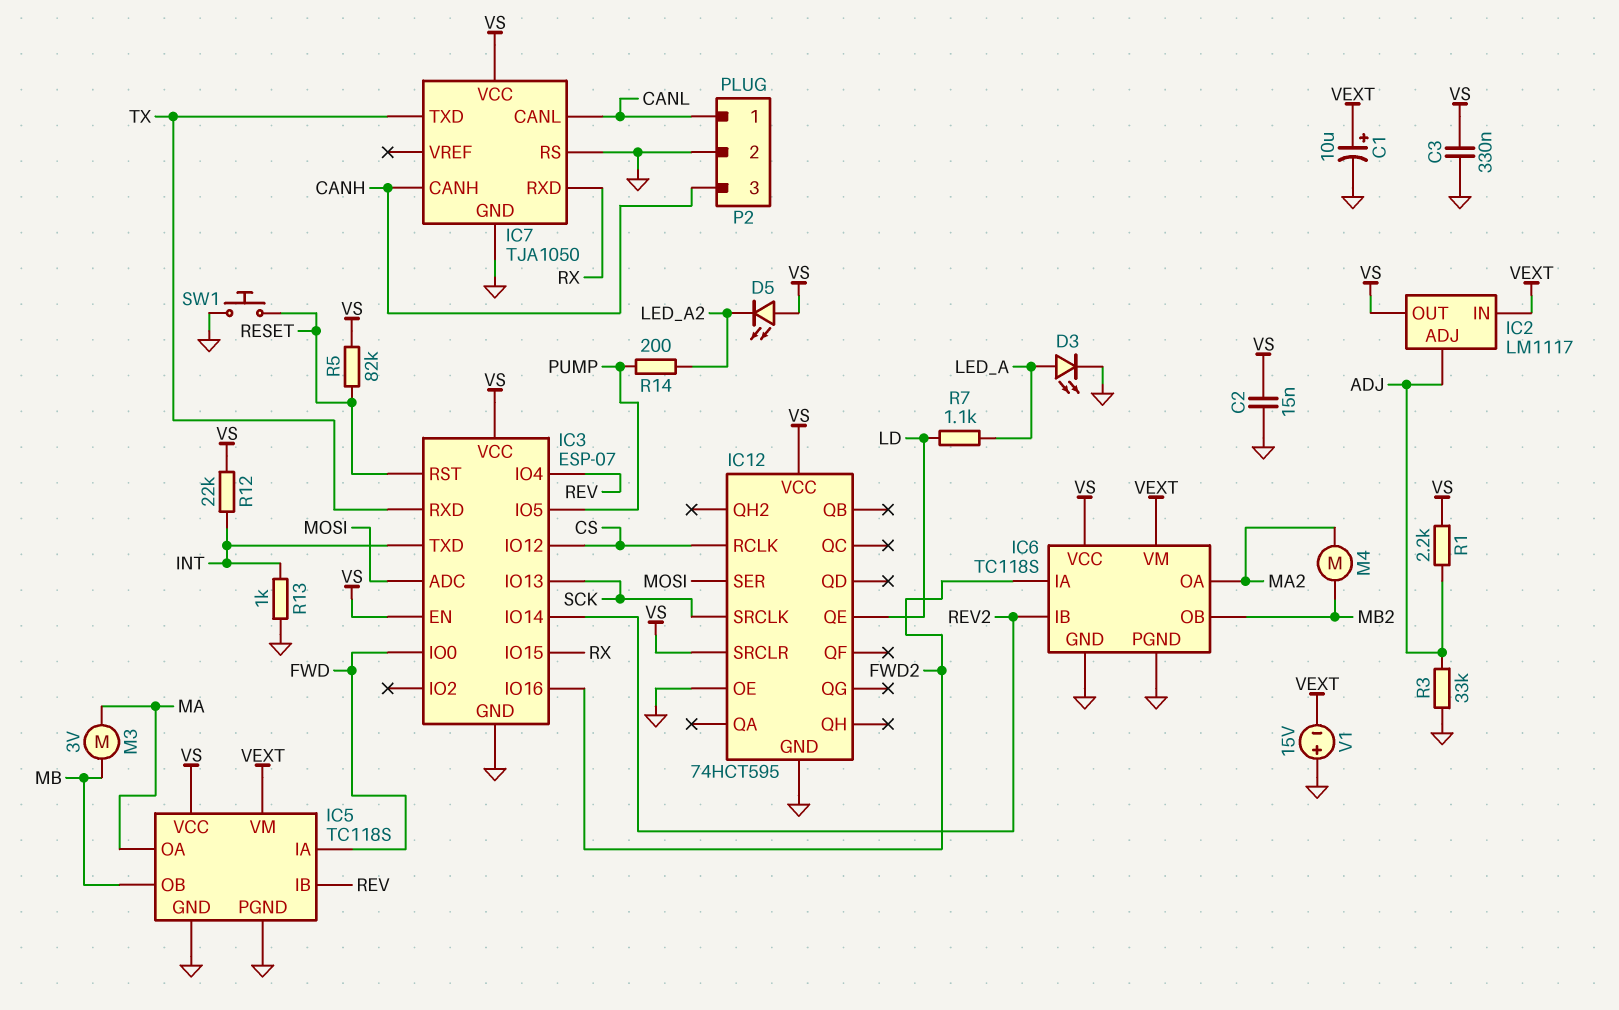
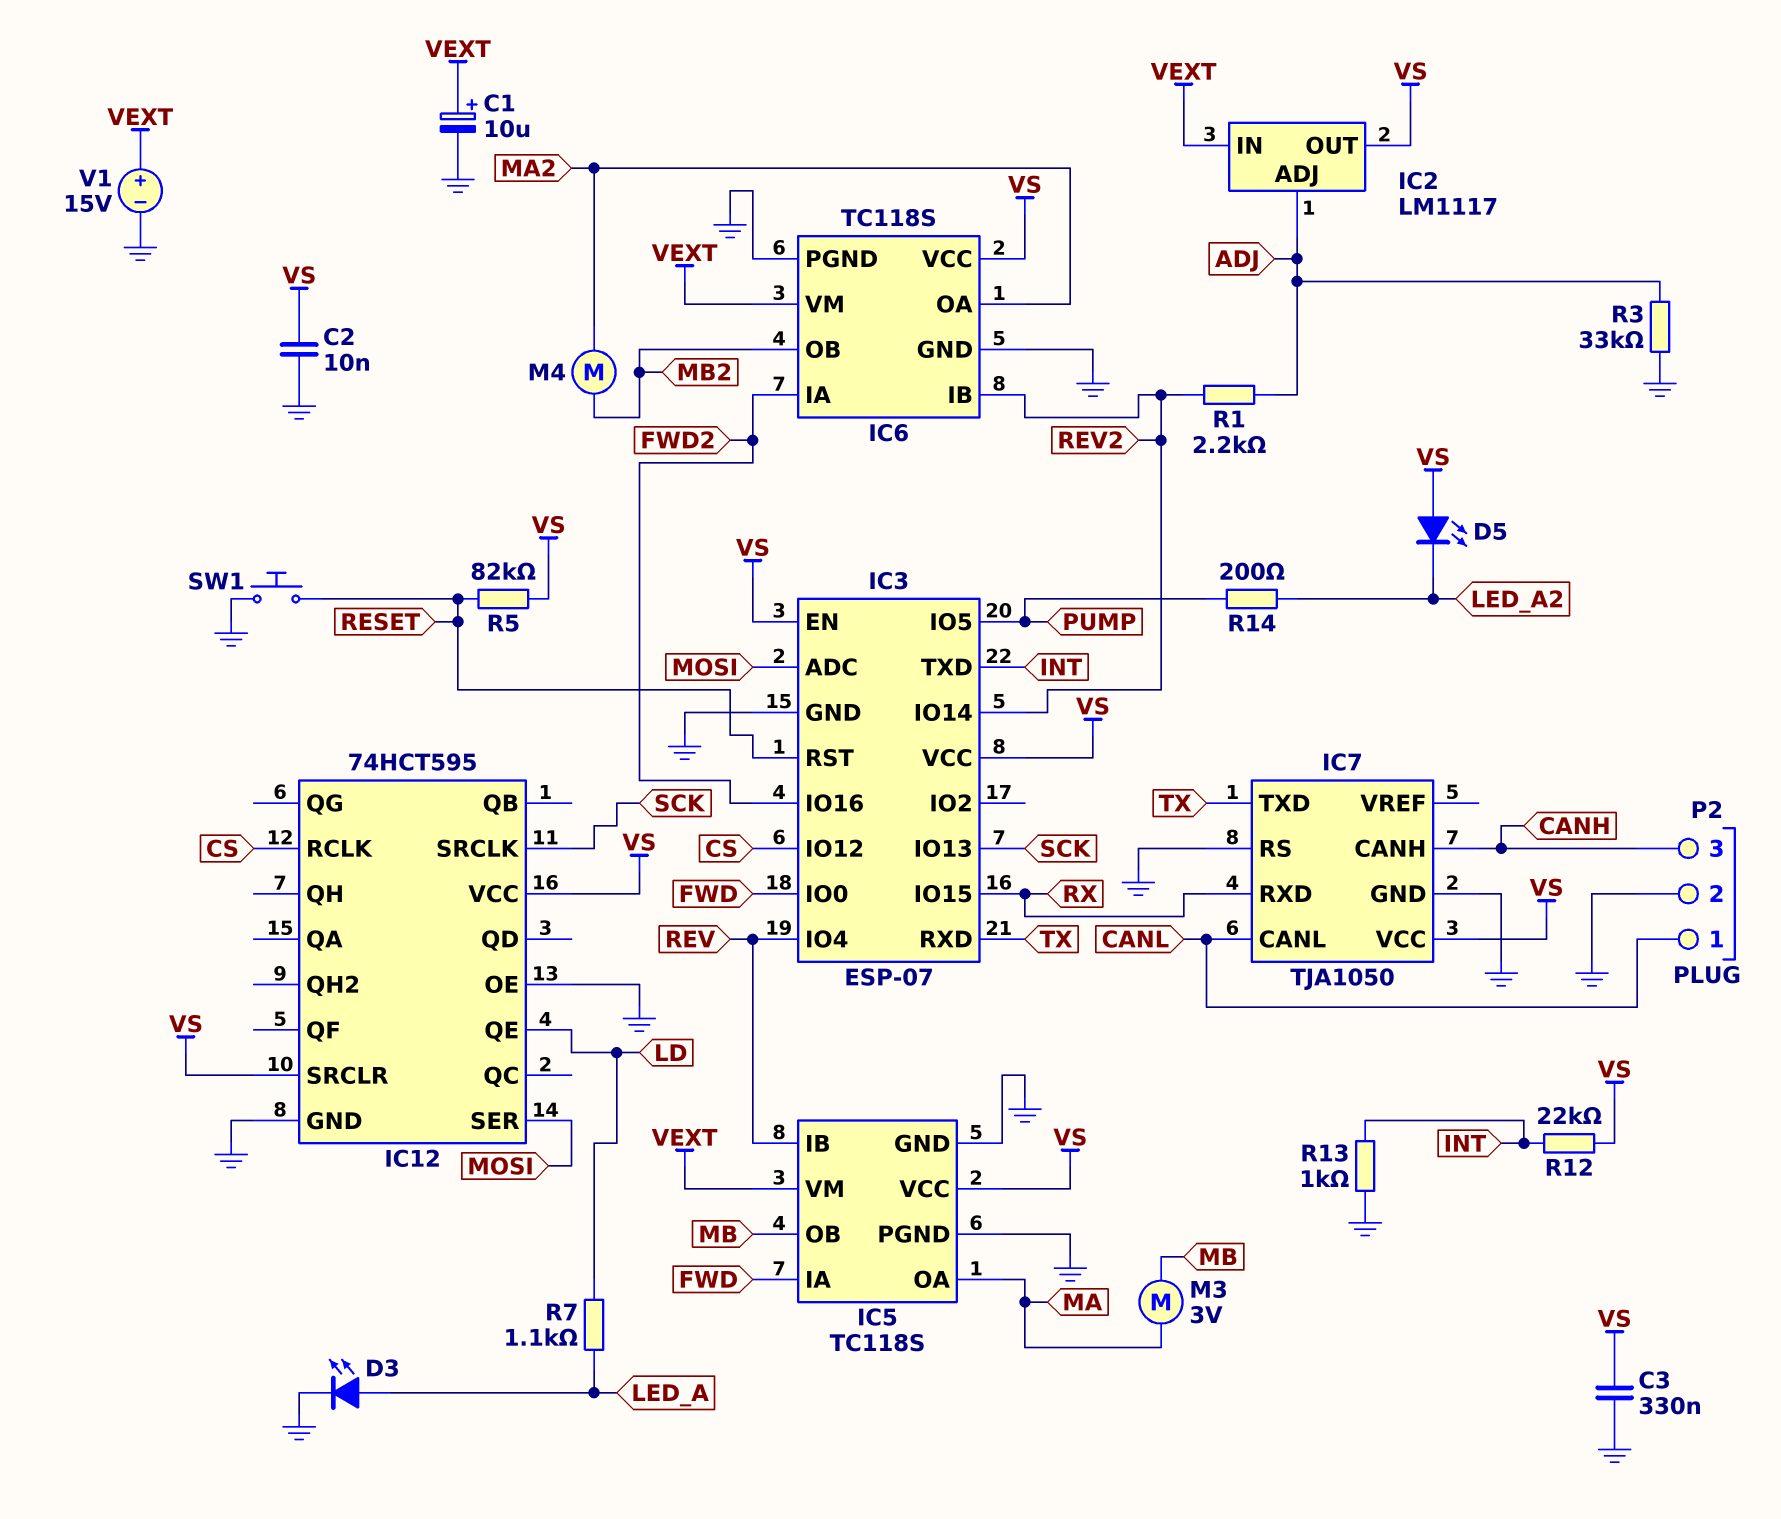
C2: 15nF (GND, VS) -> 10nF (GND, VS)
R1: 2.2k (ADJ, VS) -> 2.2k (ADJ, REV2)
V1: 15V (plus GND, minus VEXT) -> 15V (plus VEXT, minus GND)

